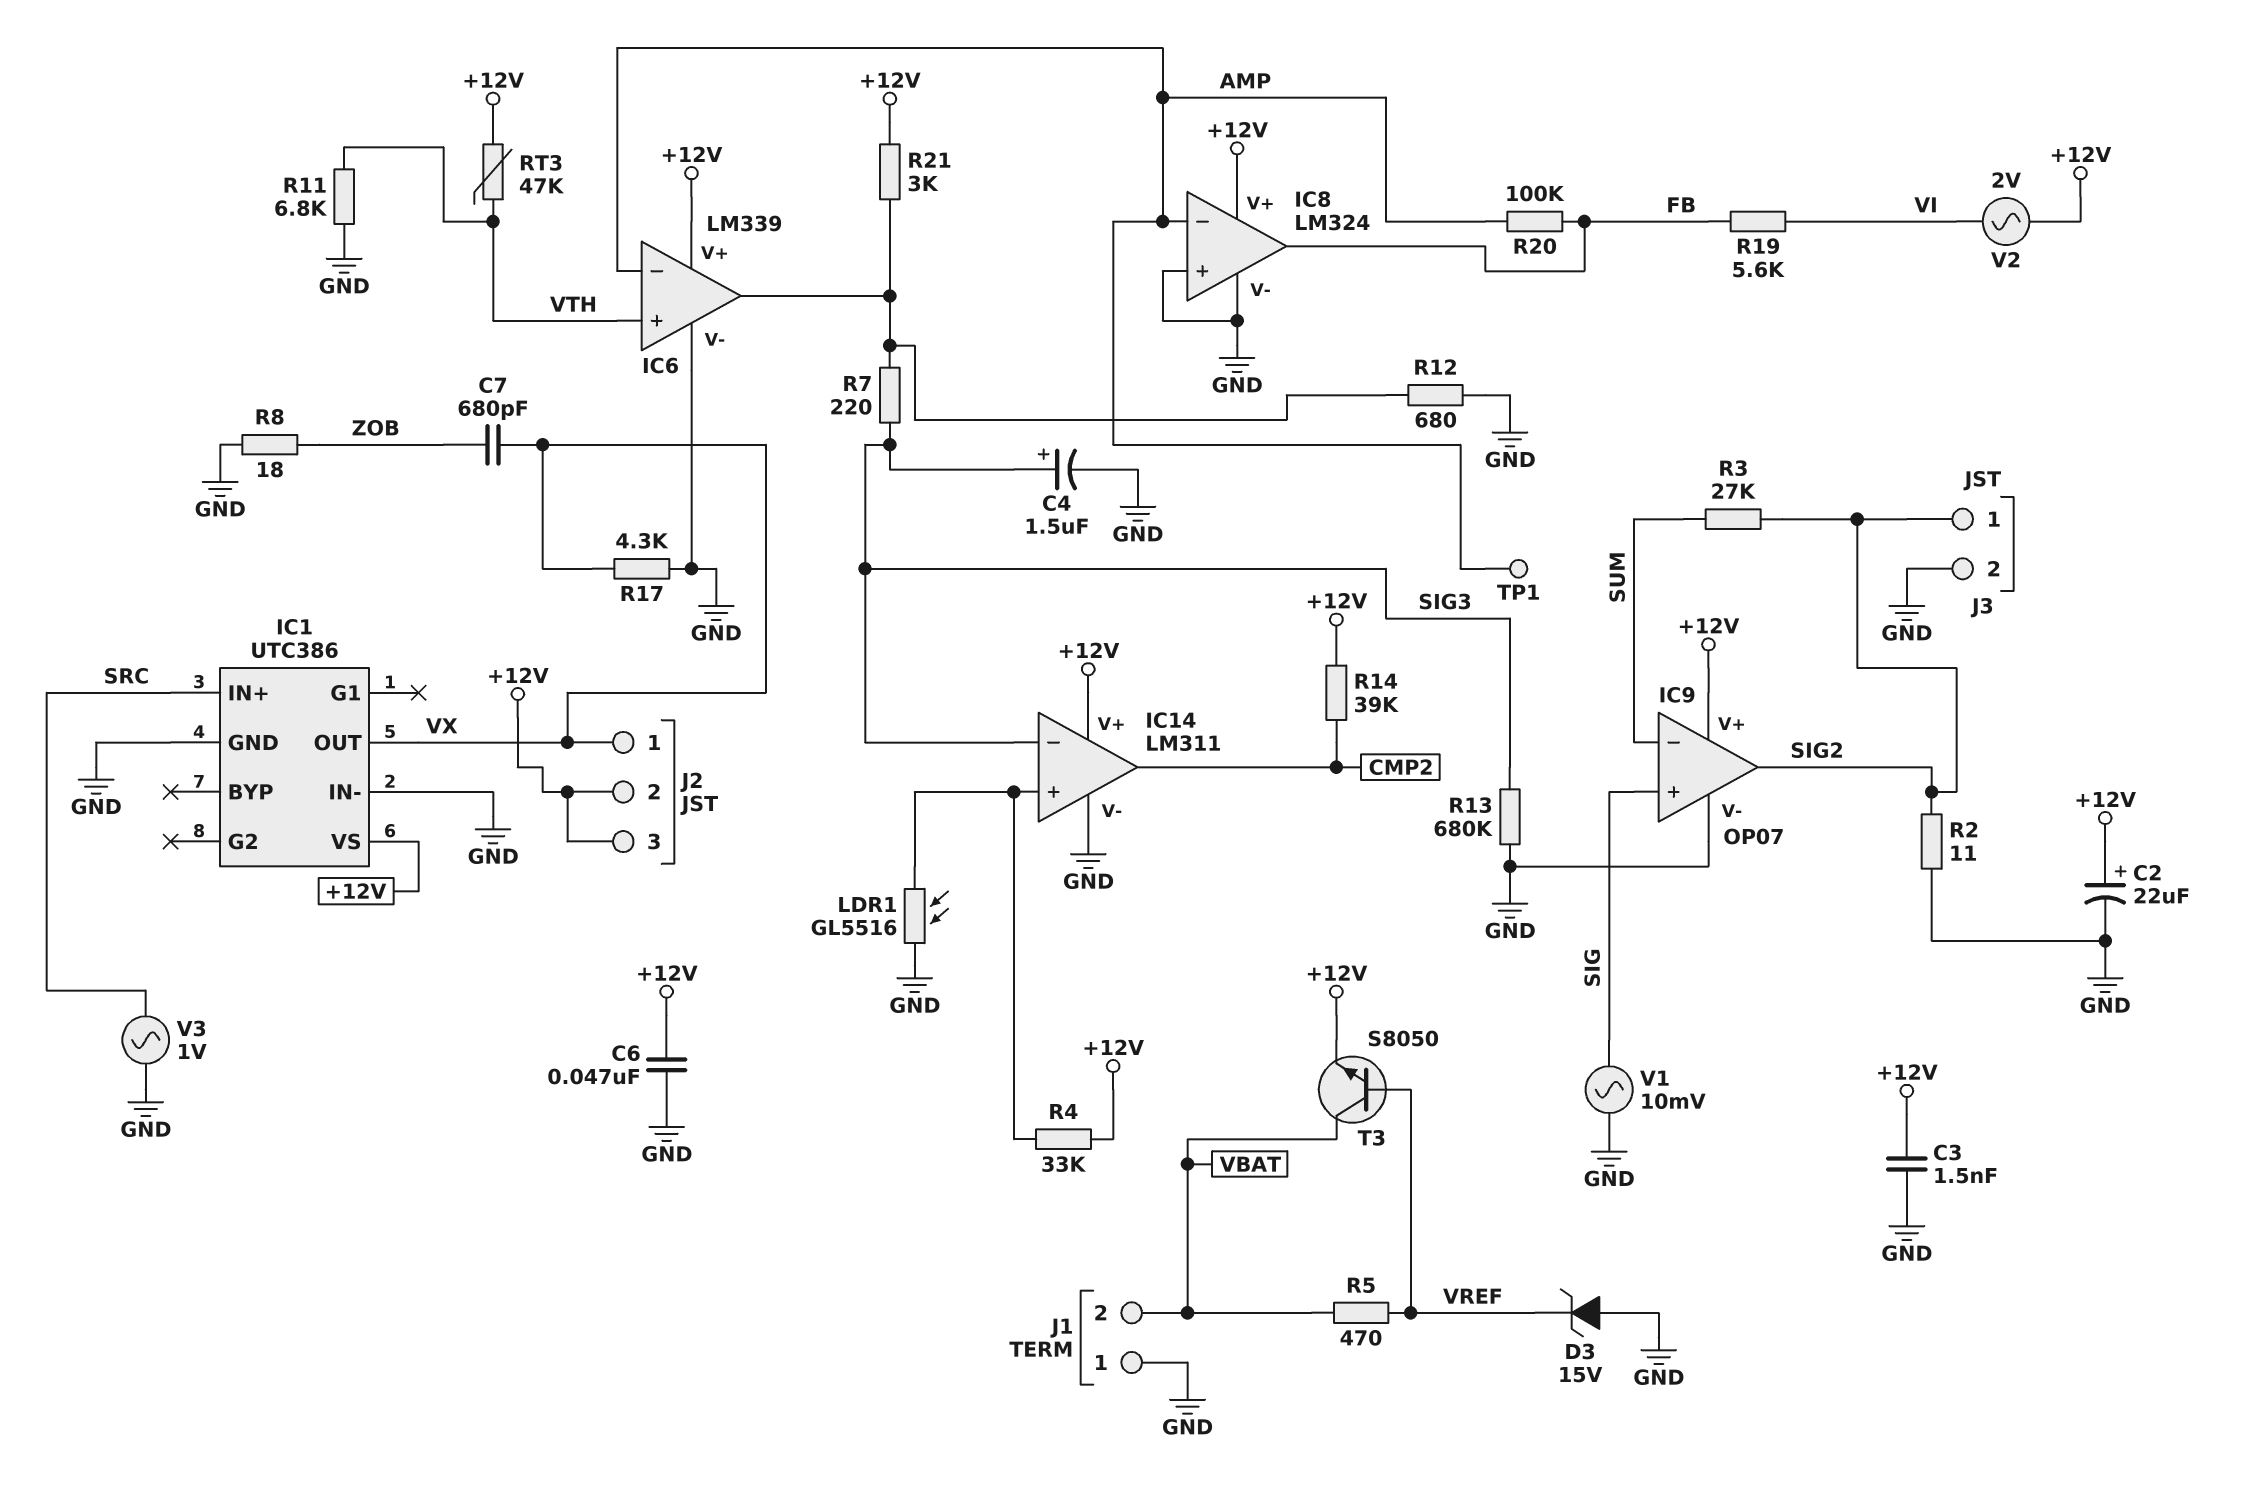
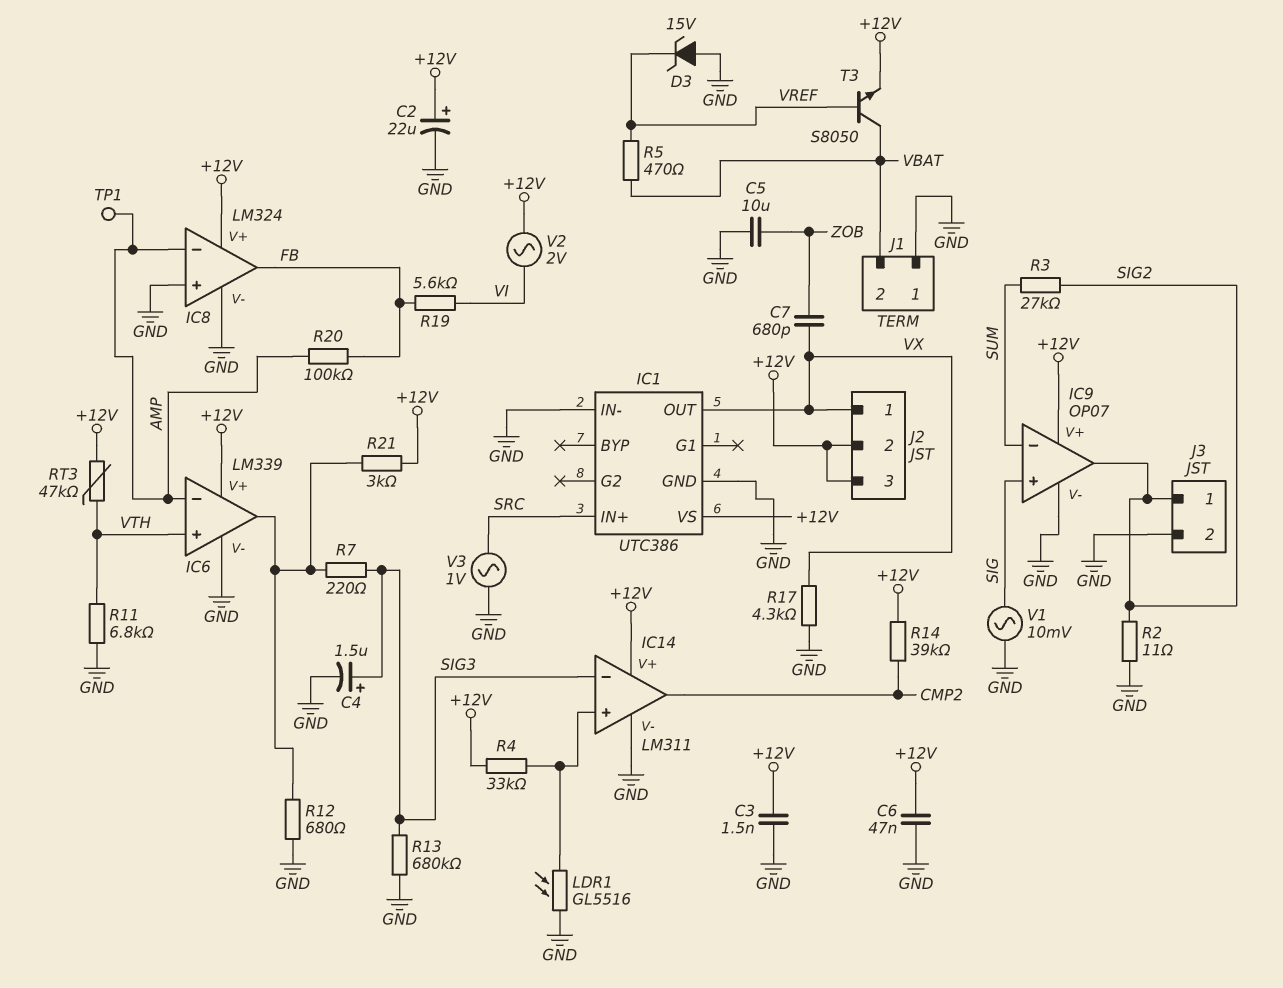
C5: none -> 10uF (GND, ZOB)
R8: 18 (GND, ZOB) -> none

